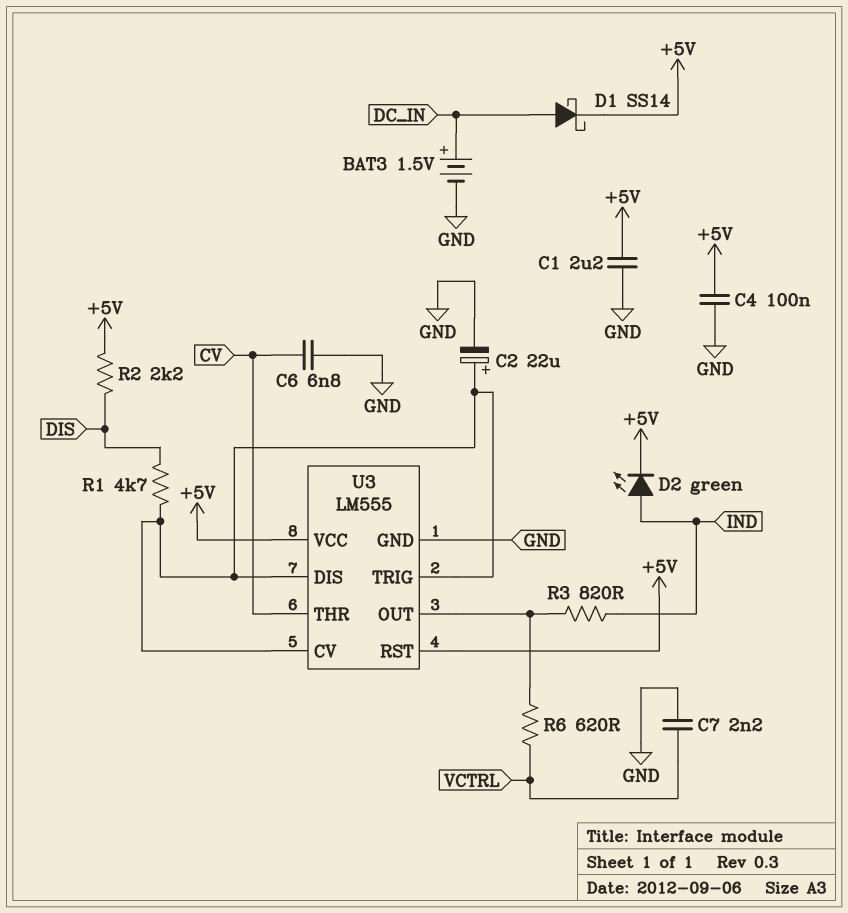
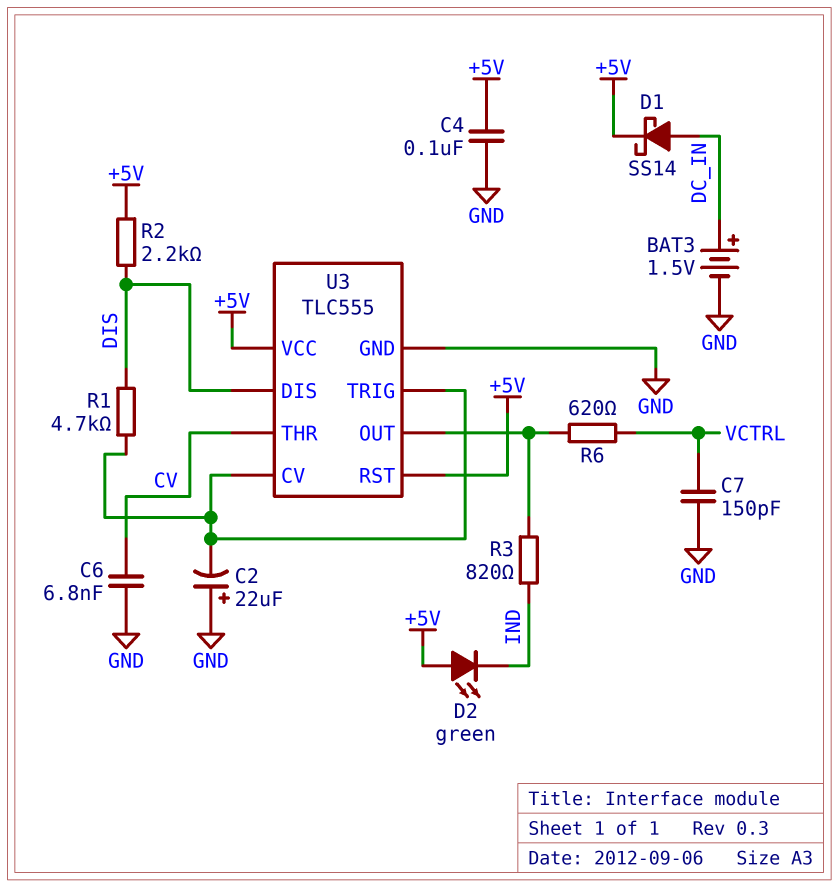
C1: 2.2uF (+5V, GND) -> none
C2: 22uF (plus U3/CV, minus GND) -> 22uF (plus GND, minus U3/CV)
C7: 2.2nF (GND, VCTRL) -> 150pF (GND, VCTRL)
D2: LED green (A IND, K +5V) -> LED green (A +5V, K IND)
U3: LM555 -> TLC555
U3 pin DIS: U3/CV -> DIS

